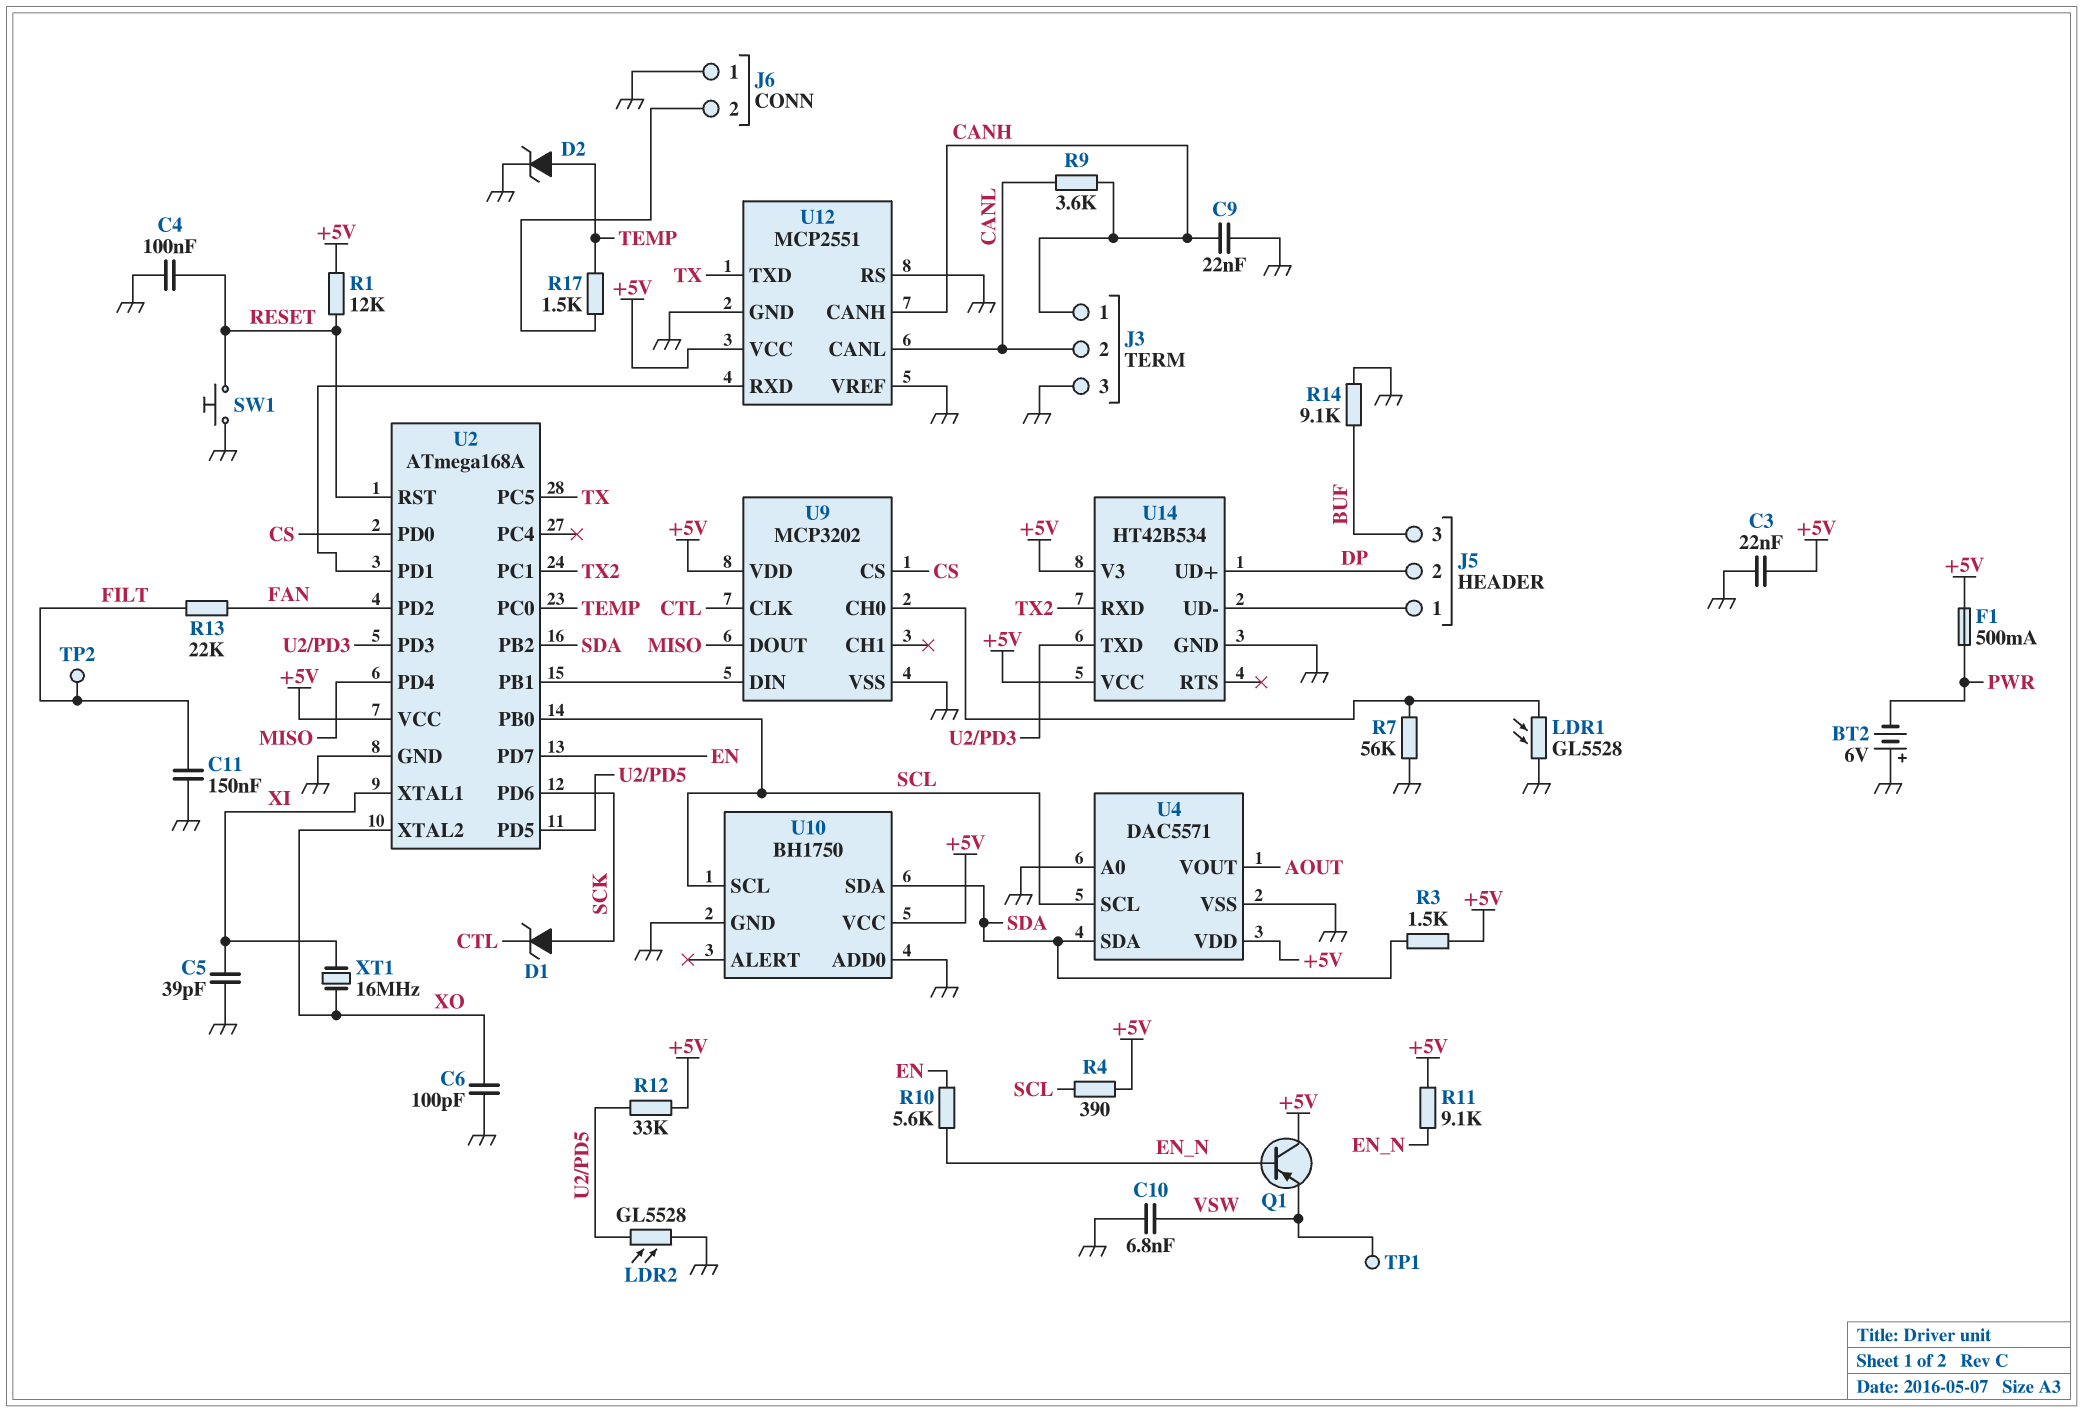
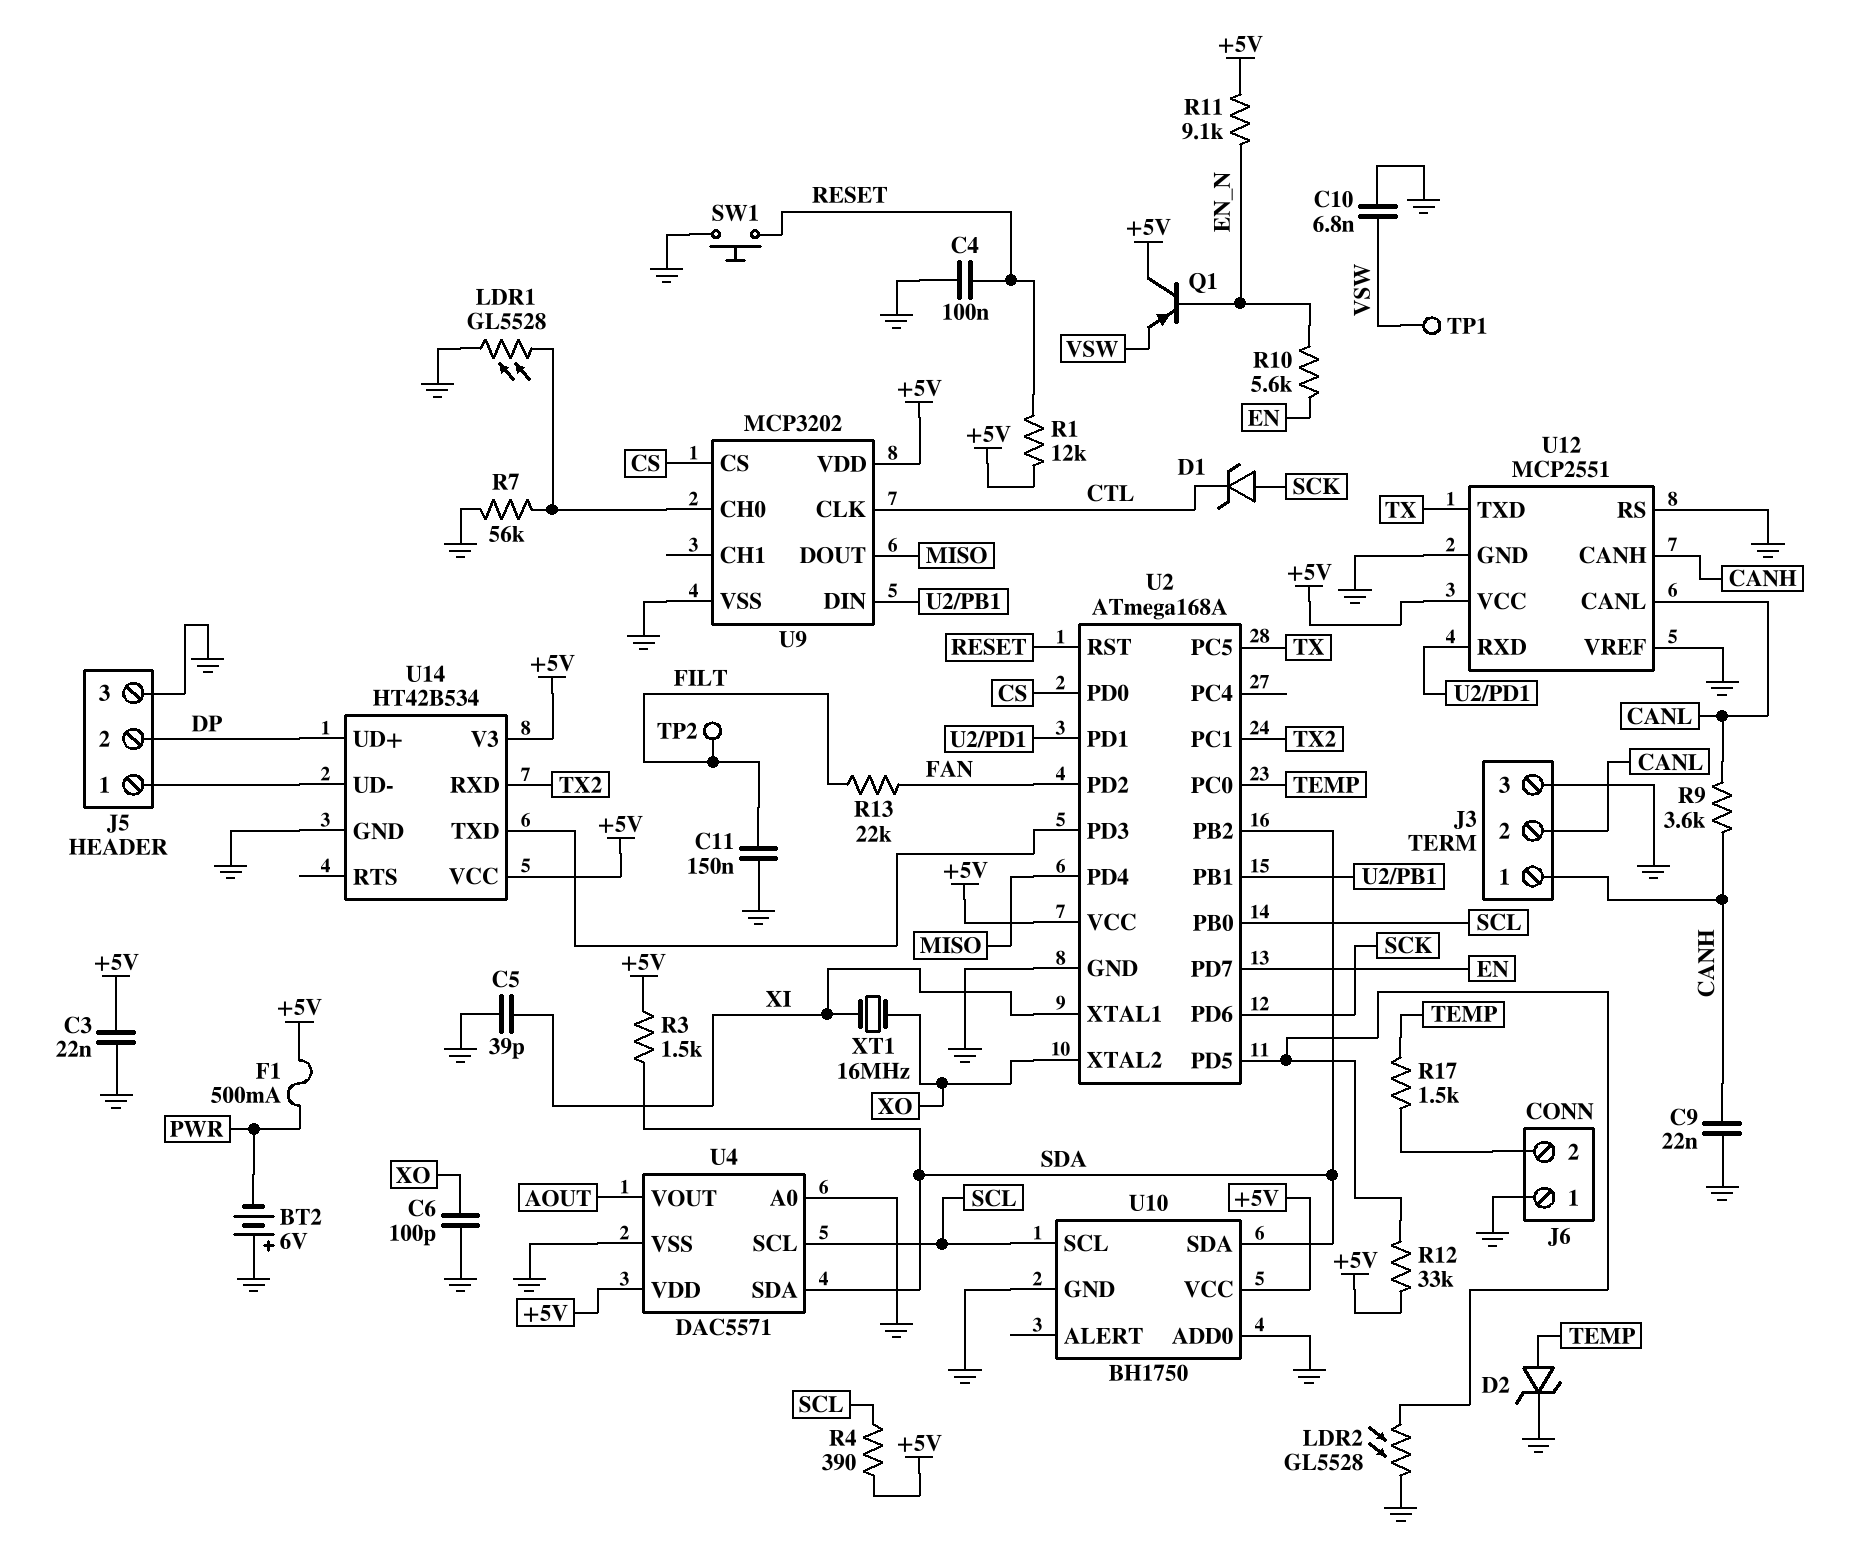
J5 pin 3: BUF -> GND
R14: 9.1k (BUF, GND) -> none

